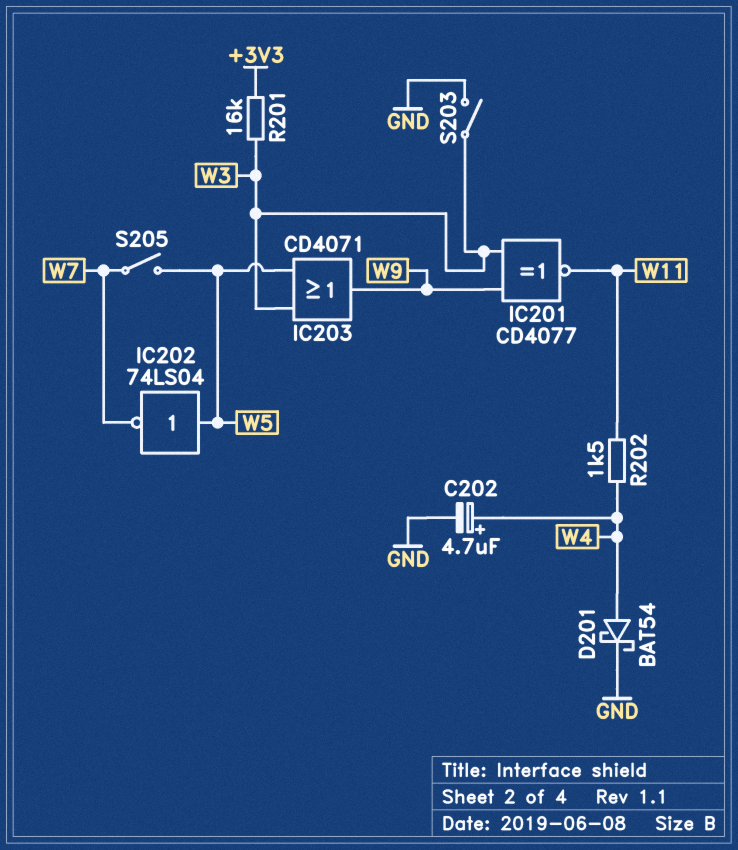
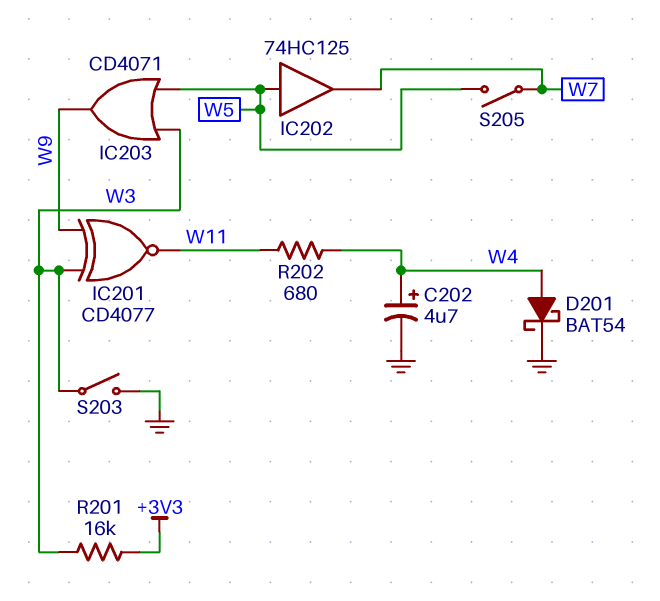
IC202: NOT 74LS04 (in W5, out W7) -> buffer 74HC125 (in W5, out W7)
R202: 1.5k (W4, W11) -> 680 (W4, W11)

